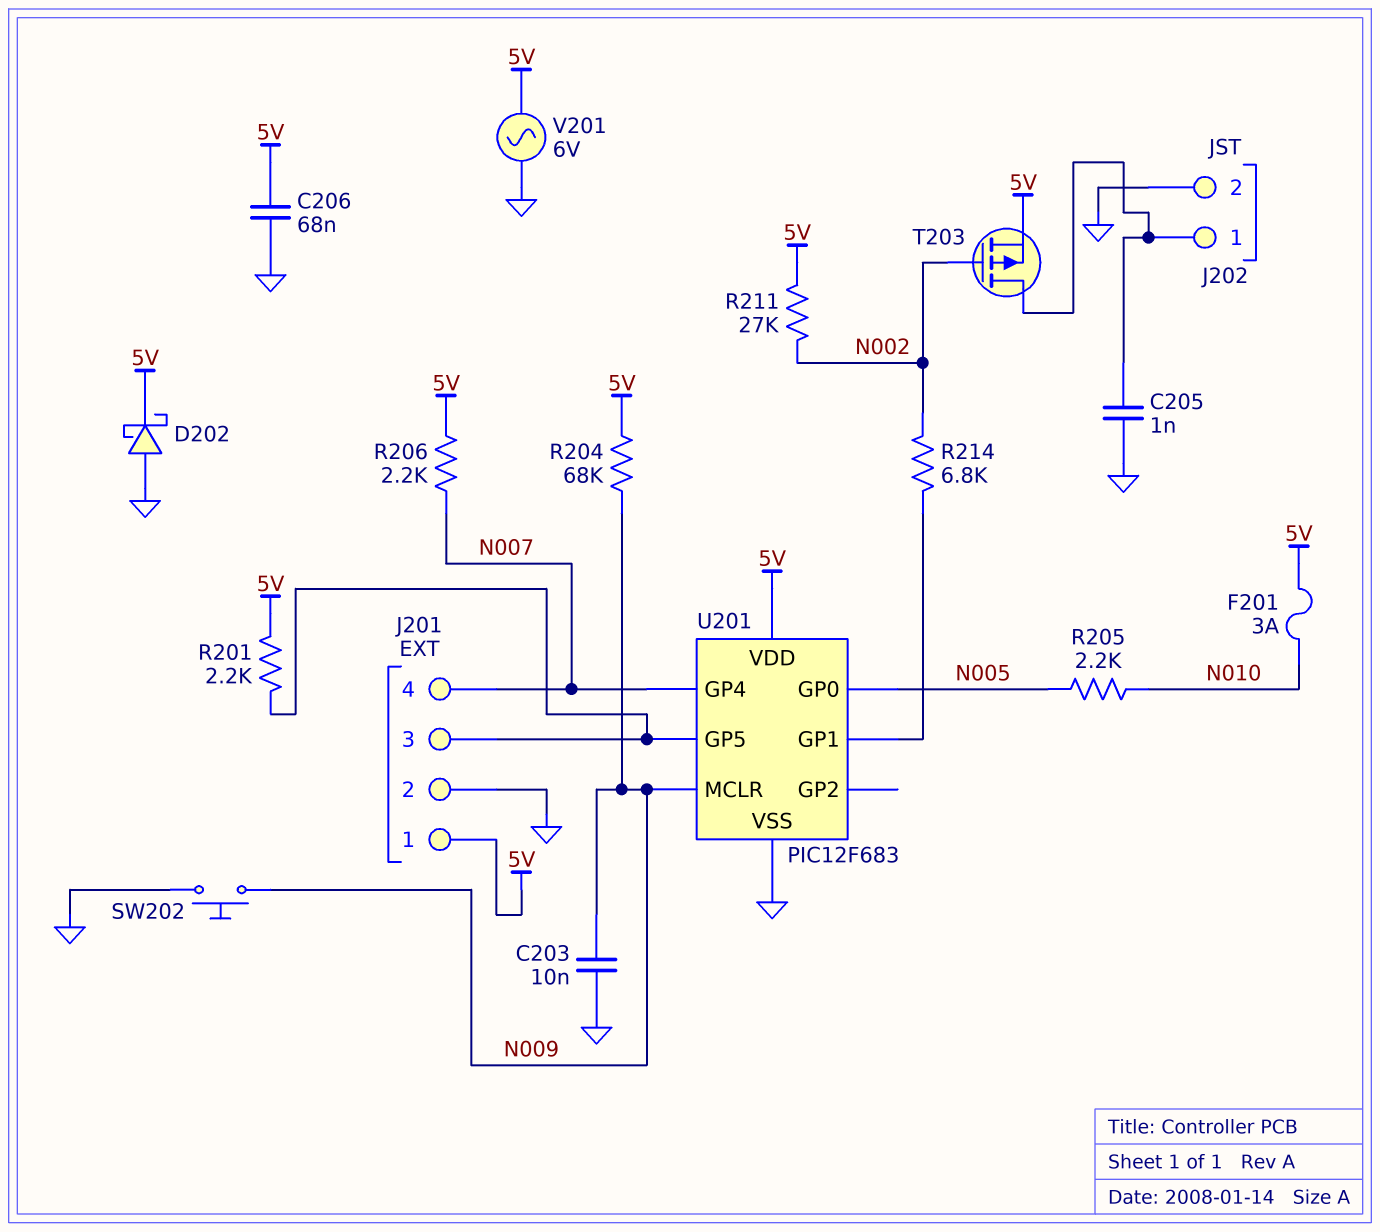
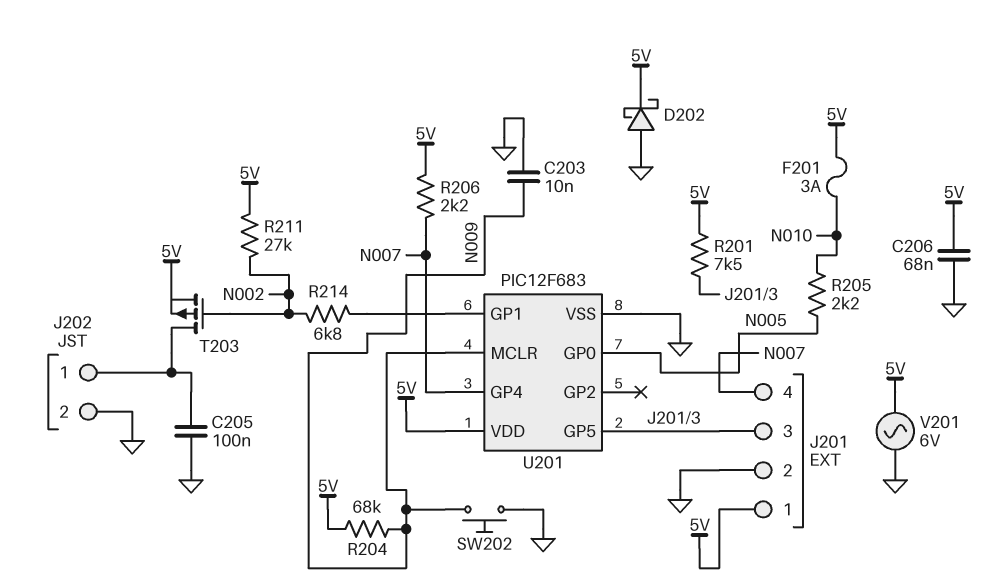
C205: 1nF (GND, J202/1) -> 100nF (GND, J202/1)
R201: 2.2k (5V, J201/3) -> 7.5k (5V, J201/3)

